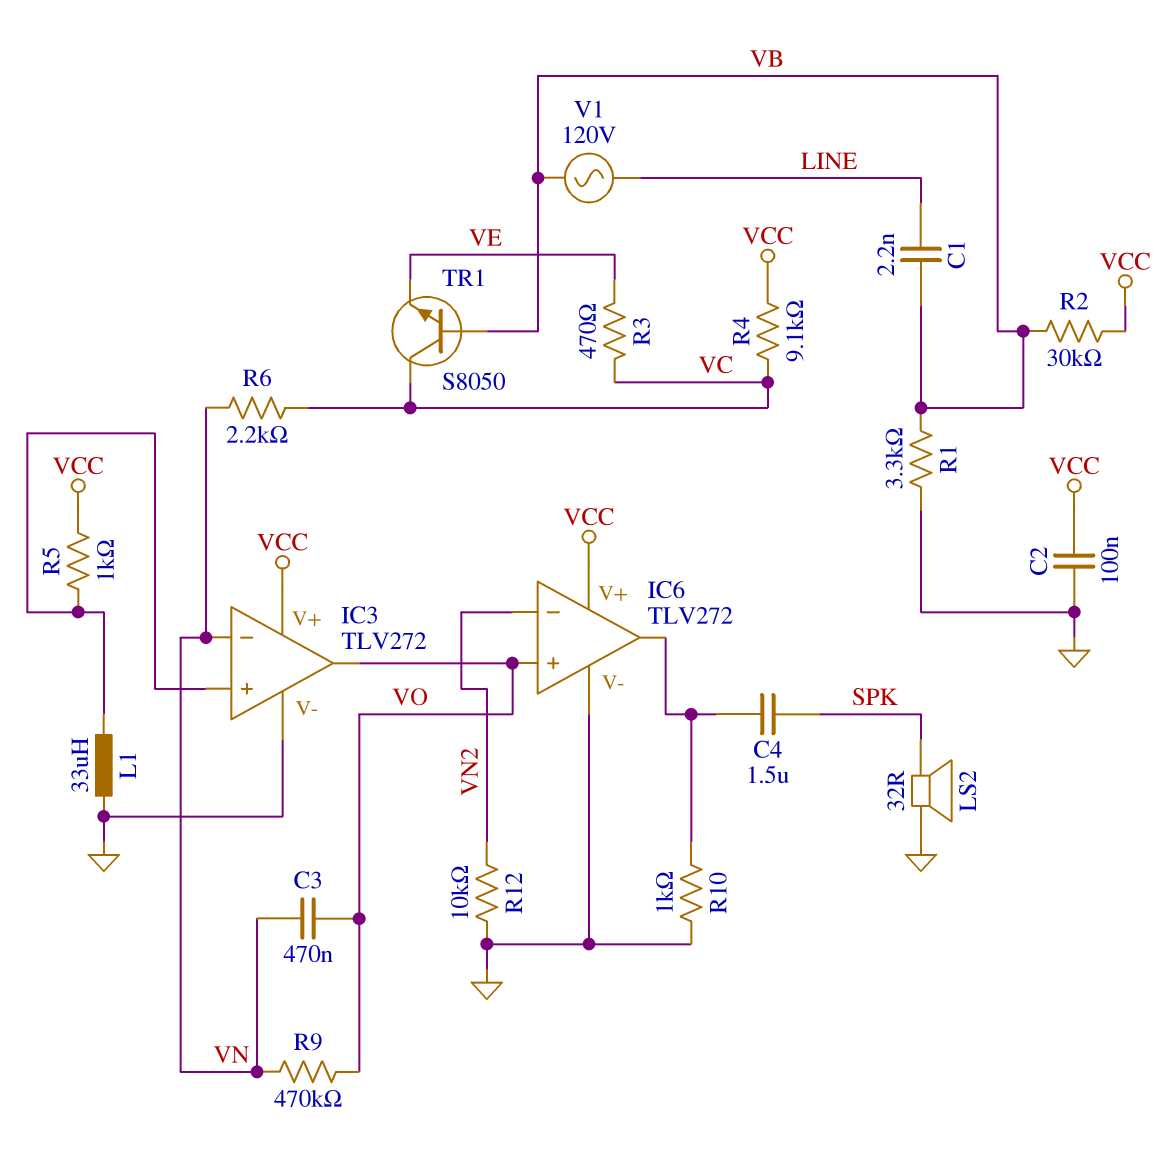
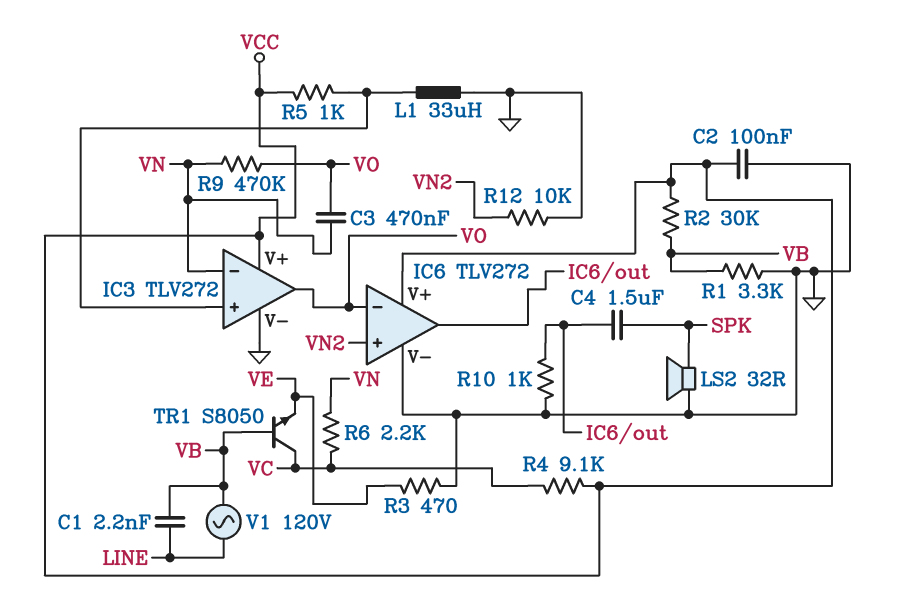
IC6 pin in+: VO -> VN2
IC6 pin in-: VN2 -> VO
R3: 470 (VC, VE) -> 470 (GND, VE)

